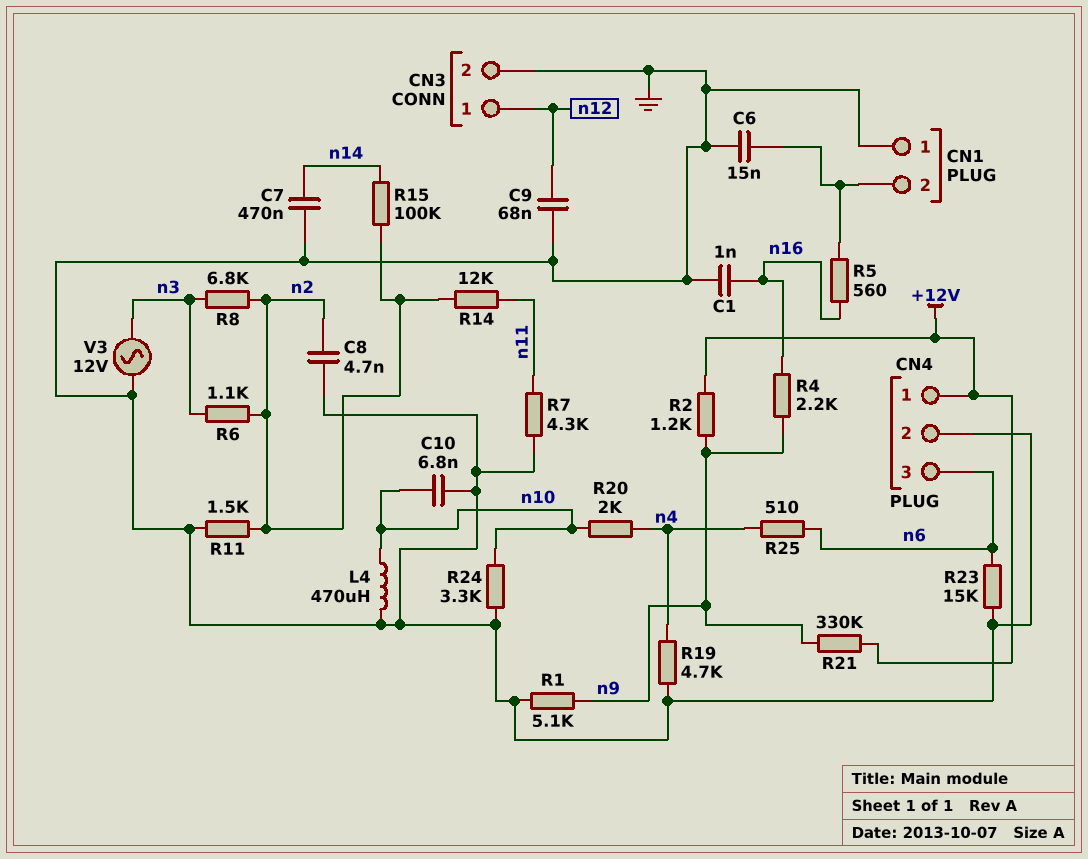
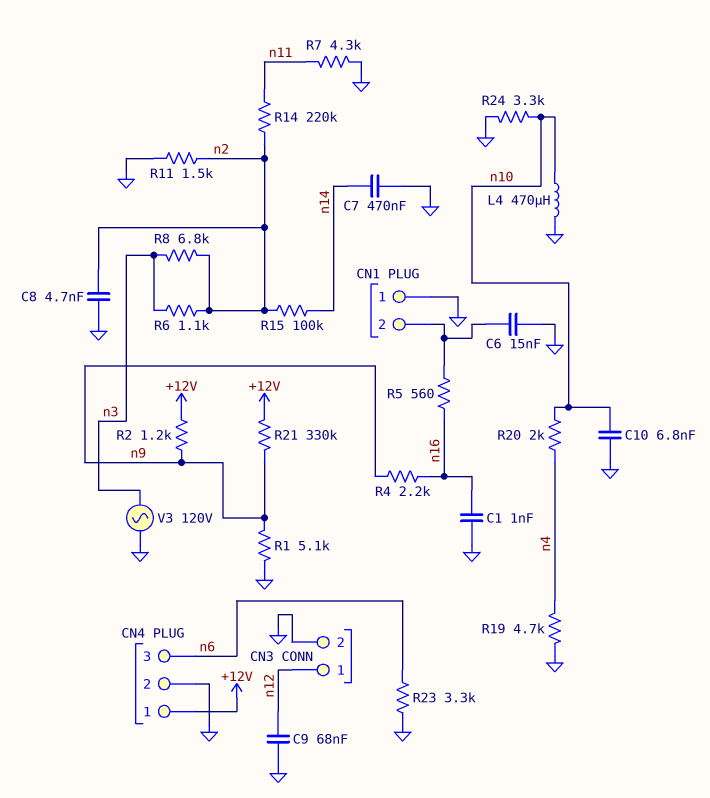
R14: 12k (n2, n11) -> 220k (n2, n11)
R23: 15k (GND, n6) -> 3.3k (GND, n6)
R25: 510 (n4, n6) -> none
V3: AC 12V (GND, n3) -> AC 120V (GND, n3)

